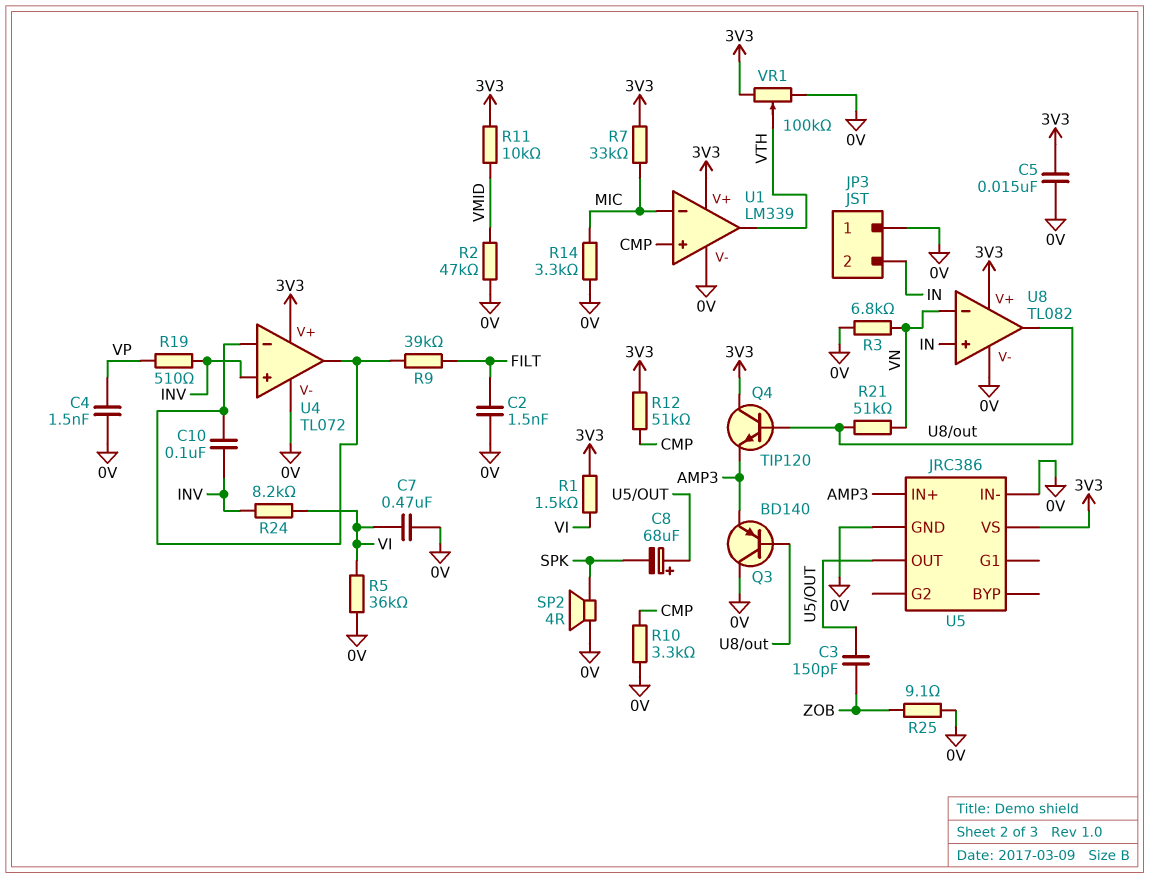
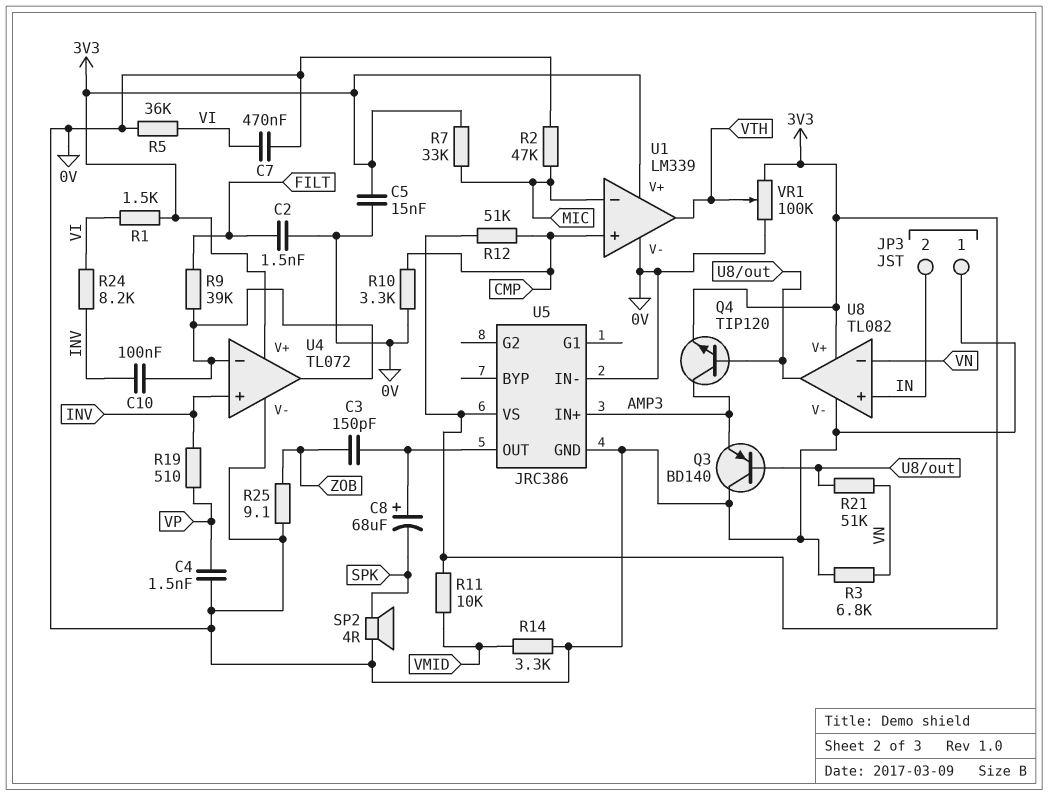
Q4: NPN TIP120 (B U8/out, C 3V3, E AMP3) -> NPN TIP120 (B U8/out, C AMP3, E 3V3)
R2: 47k (0V, VMID) -> 47k (0V, MIC)
R14: 3.3k (0V, MIC) -> 3.3k (0V, VMID)

